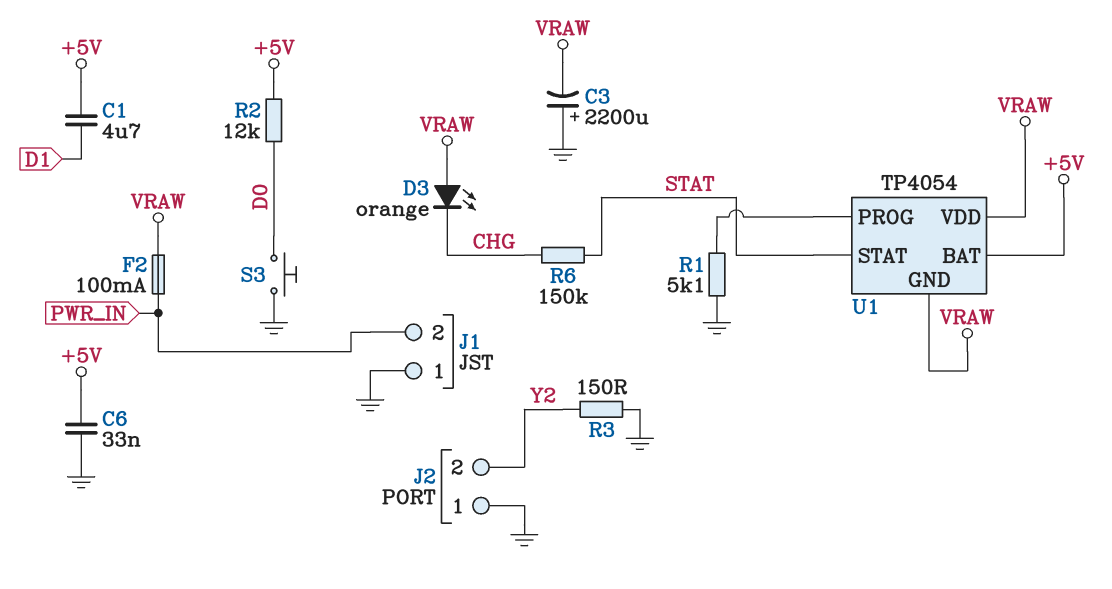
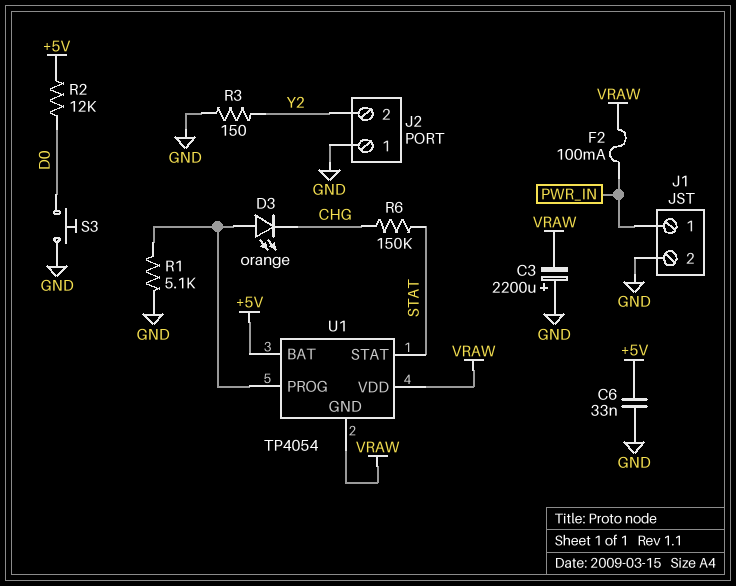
C1: 4.7uF (+5V, D1) -> none
D3: LED orange (A VRAW, K CHG) -> LED orange (A U1/PROG, K CHG)
J1 pin 1: GND -> PWR_IN
J1 pin 2: PWR_IN -> GND

